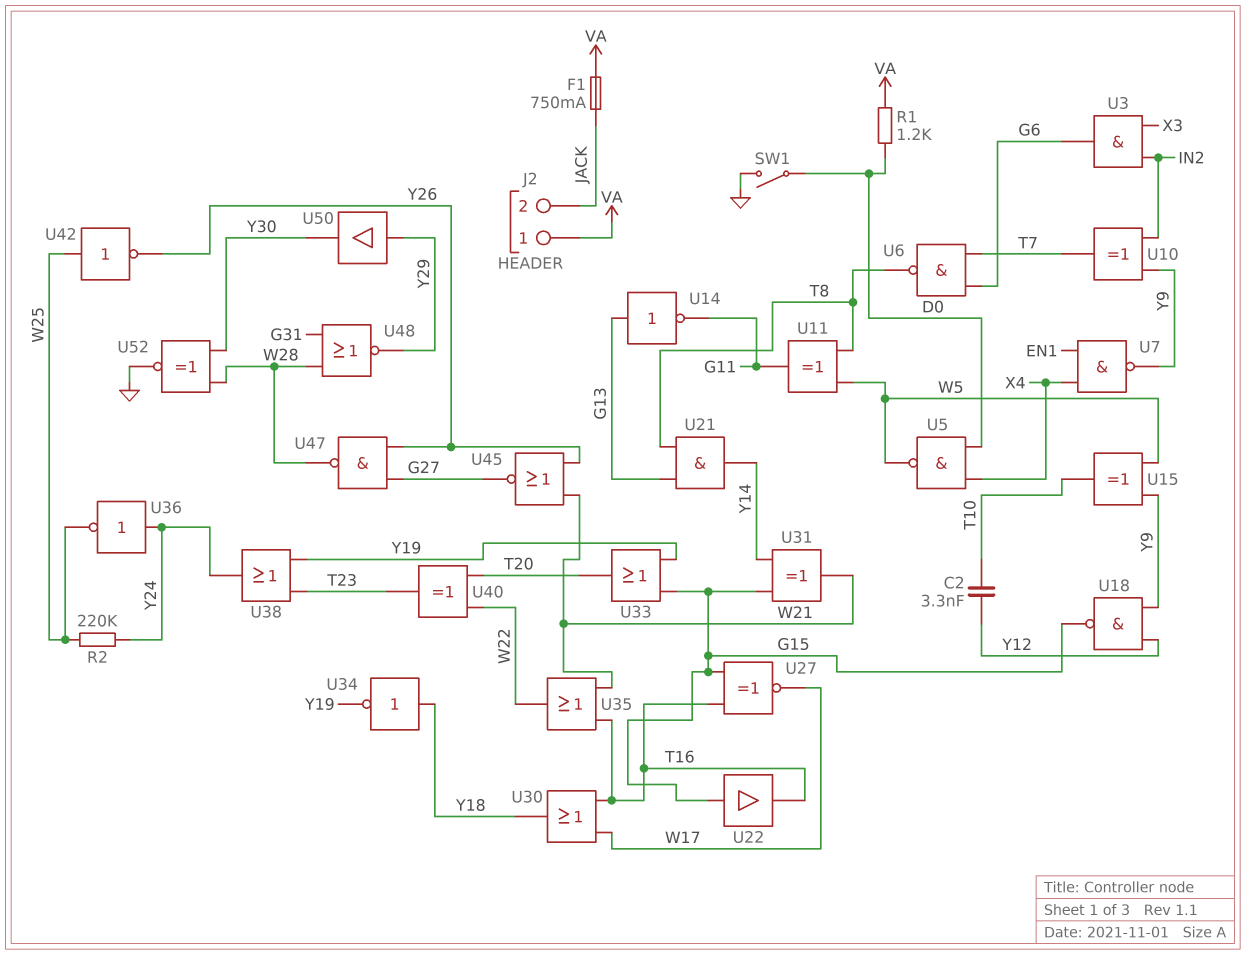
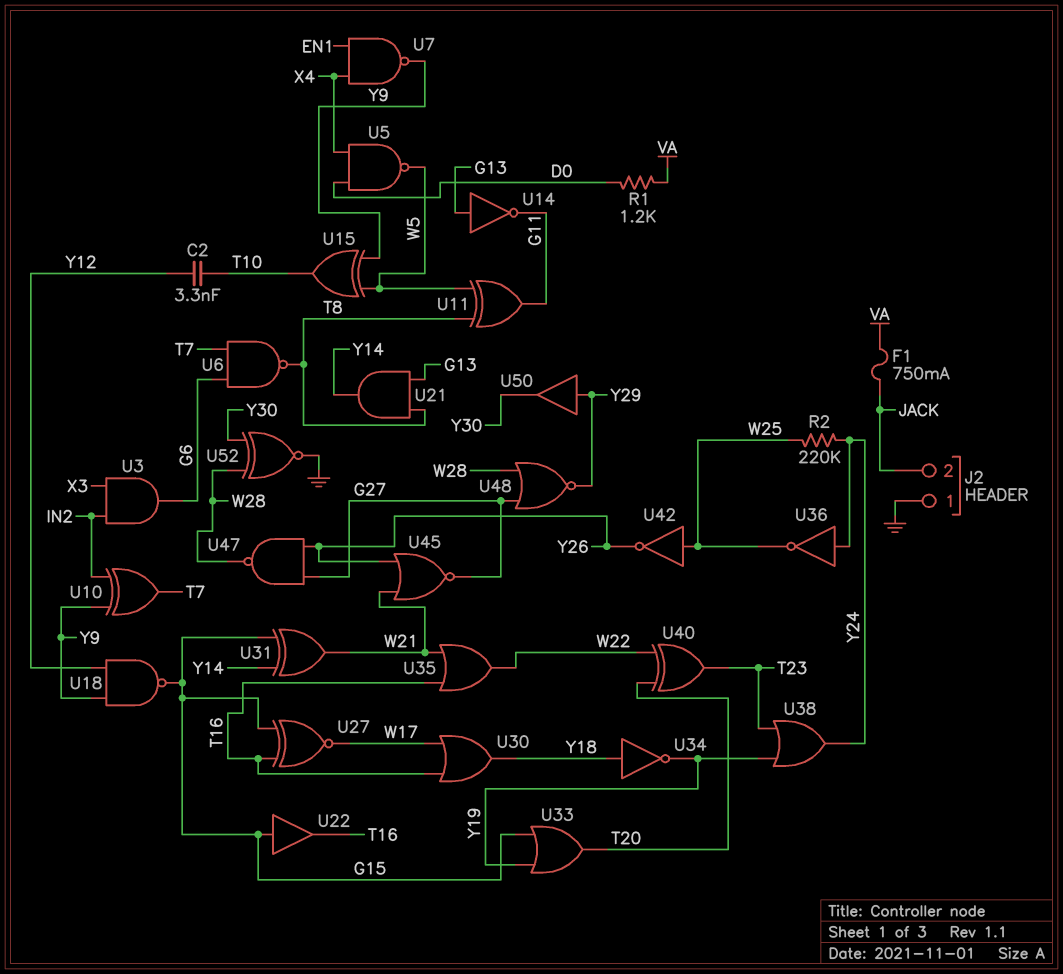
J2 pin 1: VA -> GND
SW1: switch (D0, GND) -> none
U48: NOR (in G31, in W28, out Y29) -> NOR (in G27, in W28, out Y29)

